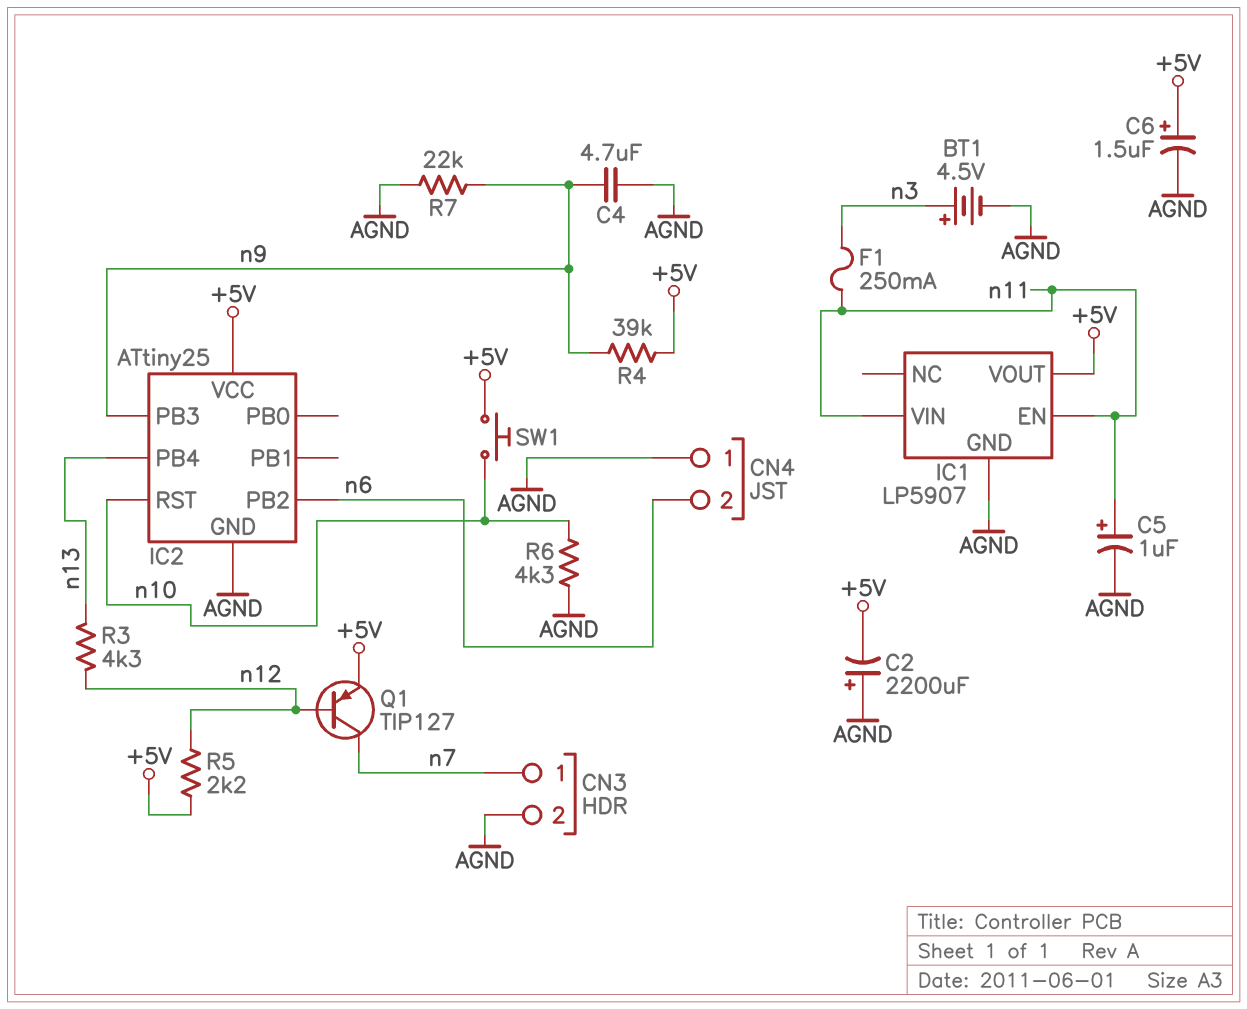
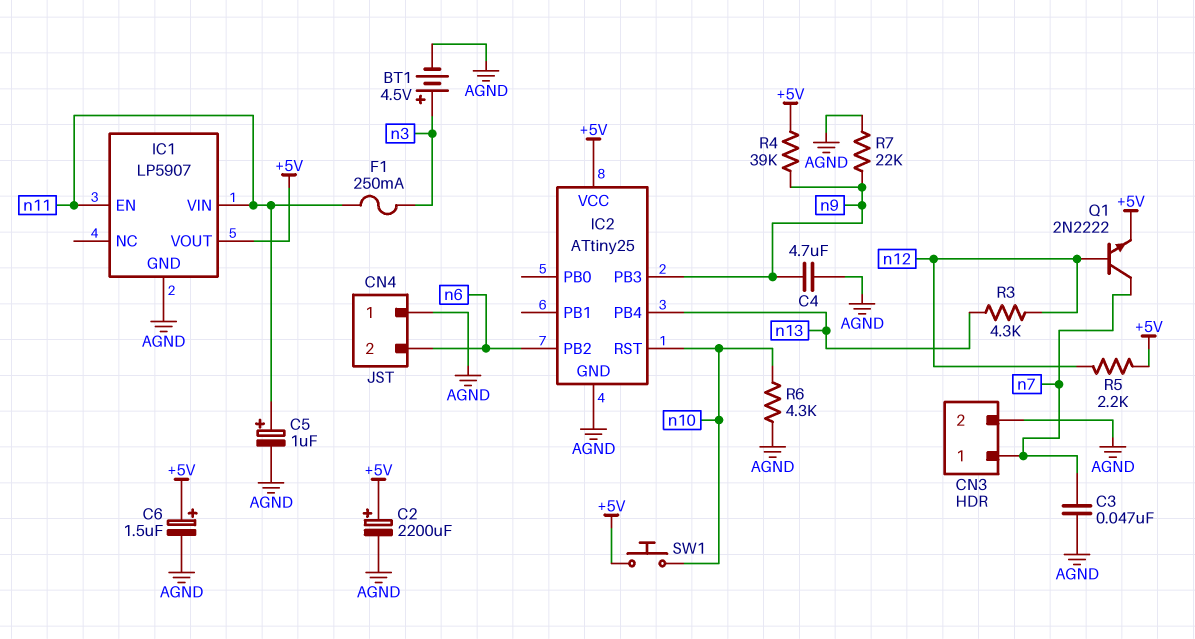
C2: 2200uF (plus AGND, minus +5V) -> 2200uF (plus +5V, minus AGND)
C3: none -> 47nF (AGND, n7)
Q1: PNP TIP127 (B n12, C n7, E +5V) -> NPN 2N2222 (B n12, C n7, E +5V)

